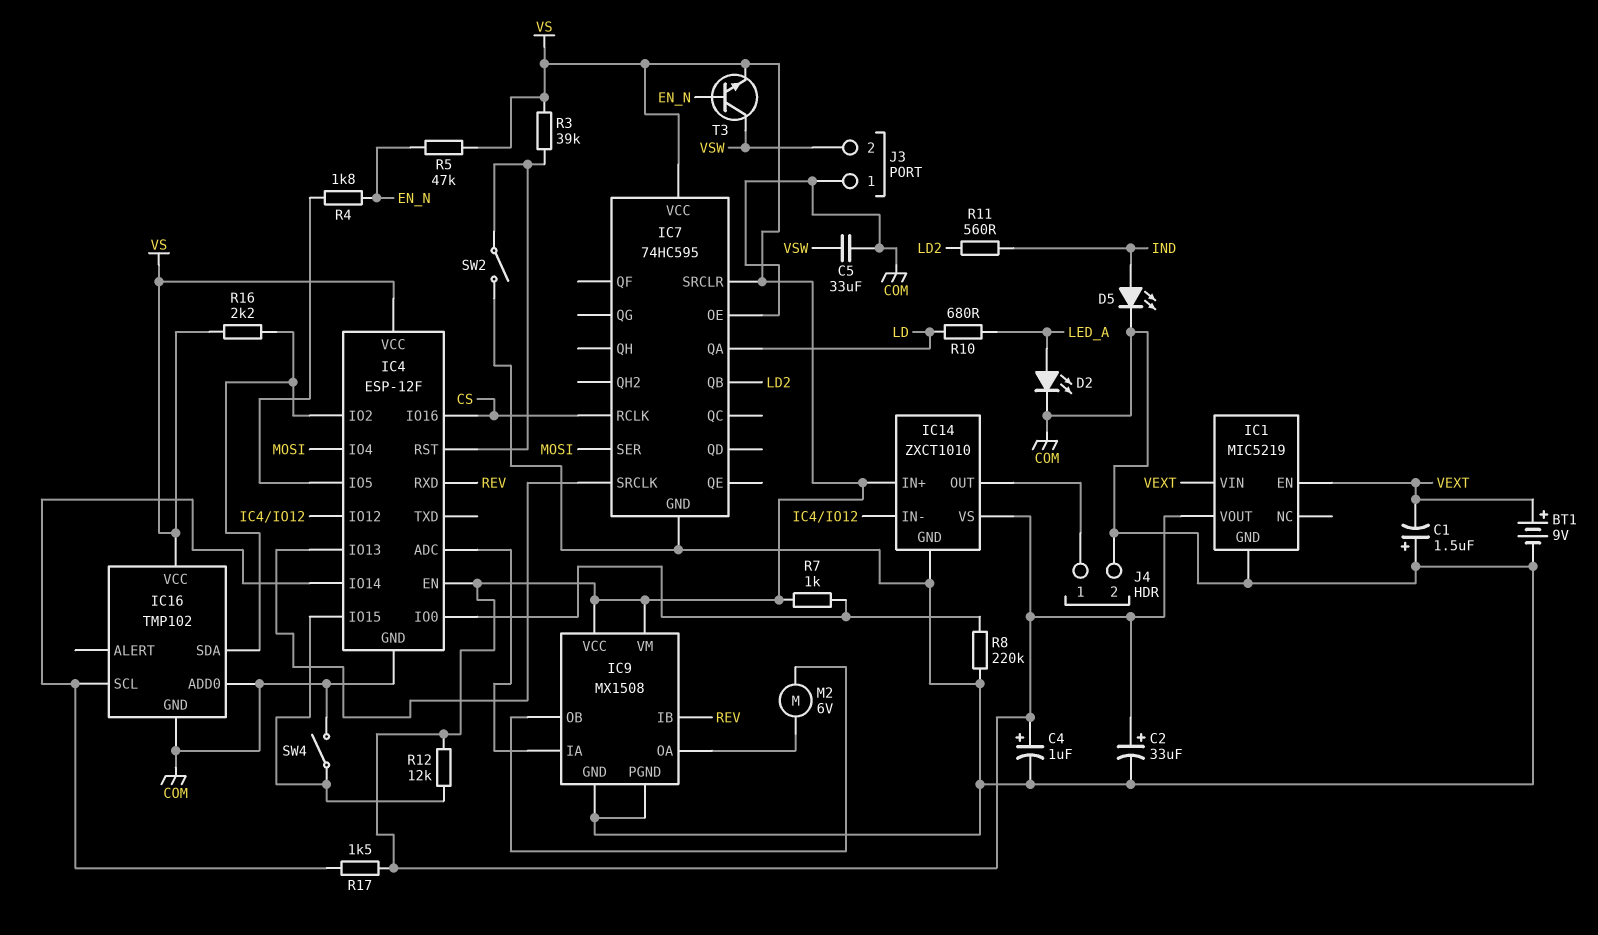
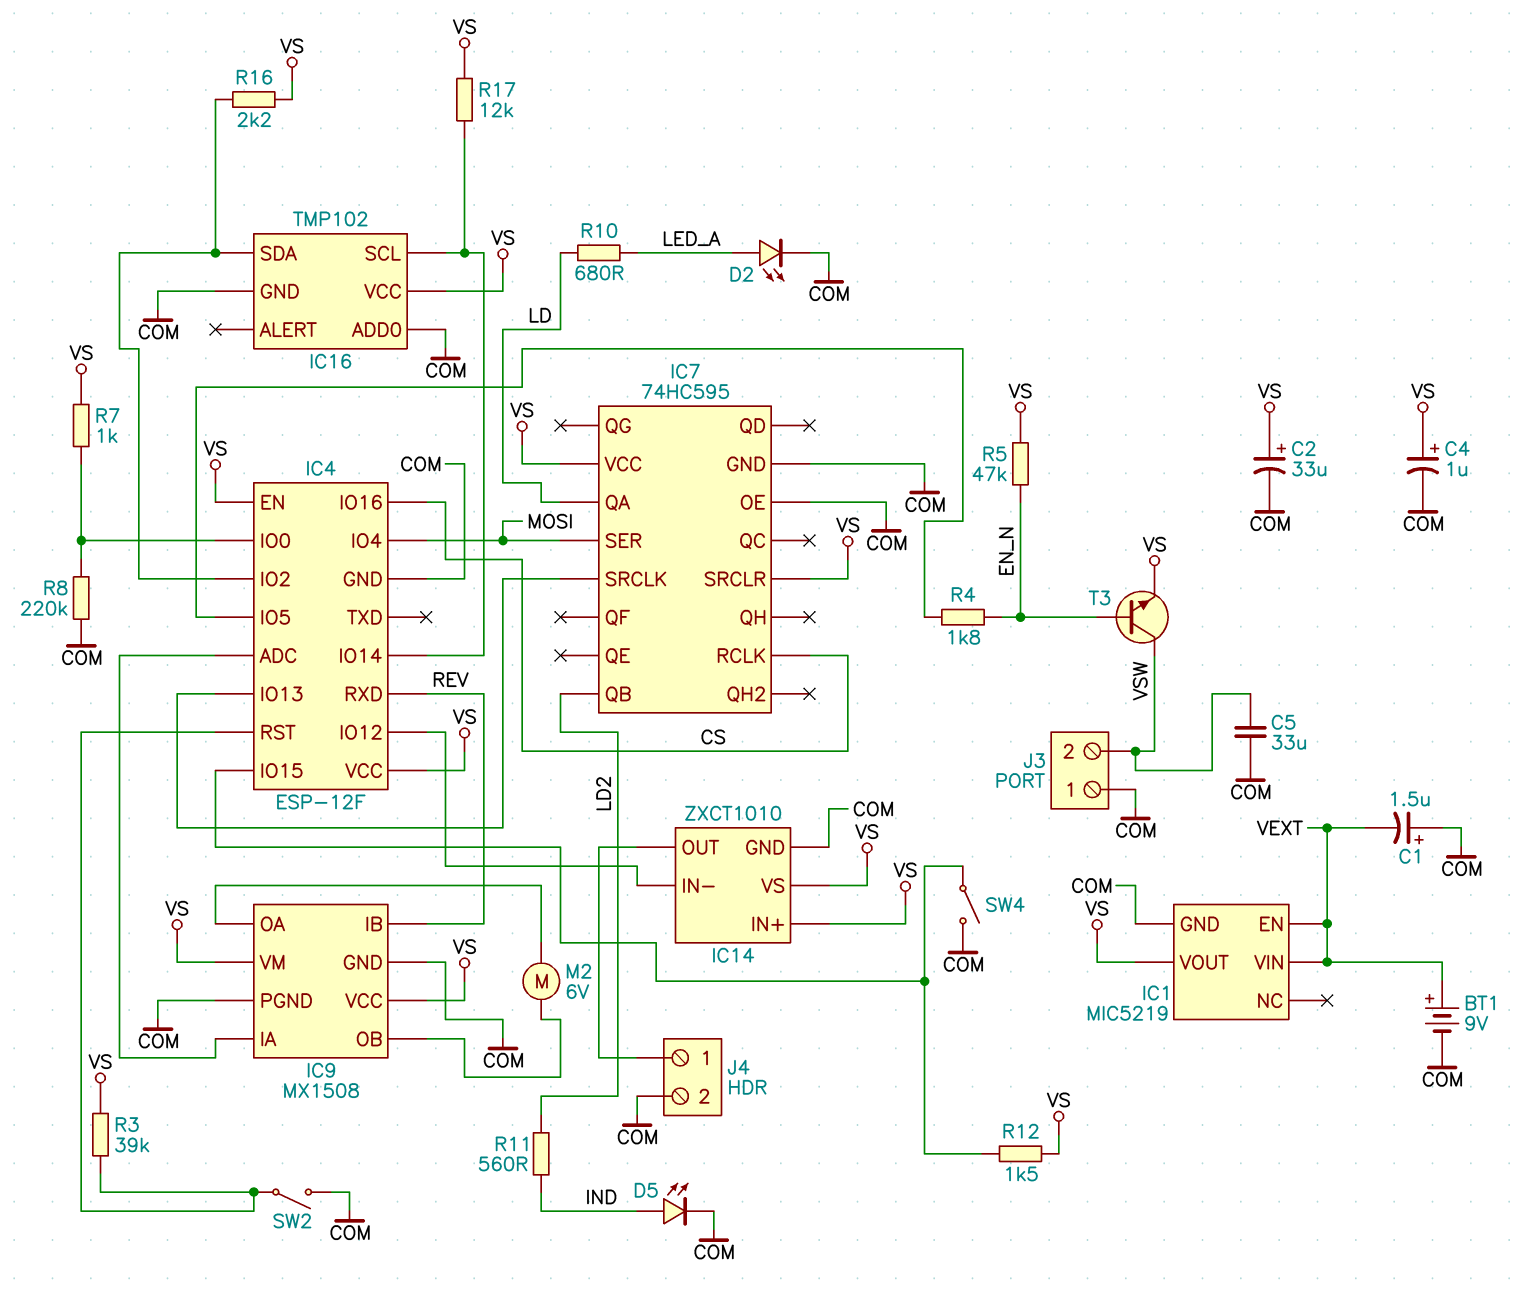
R12: 12k (IC4/IO15, VS) -> 1.5k (IC4/IO15, VS)
R17: 1.5k (IC4/IO14, VS) -> 12k (IC4/IO14, VS)

